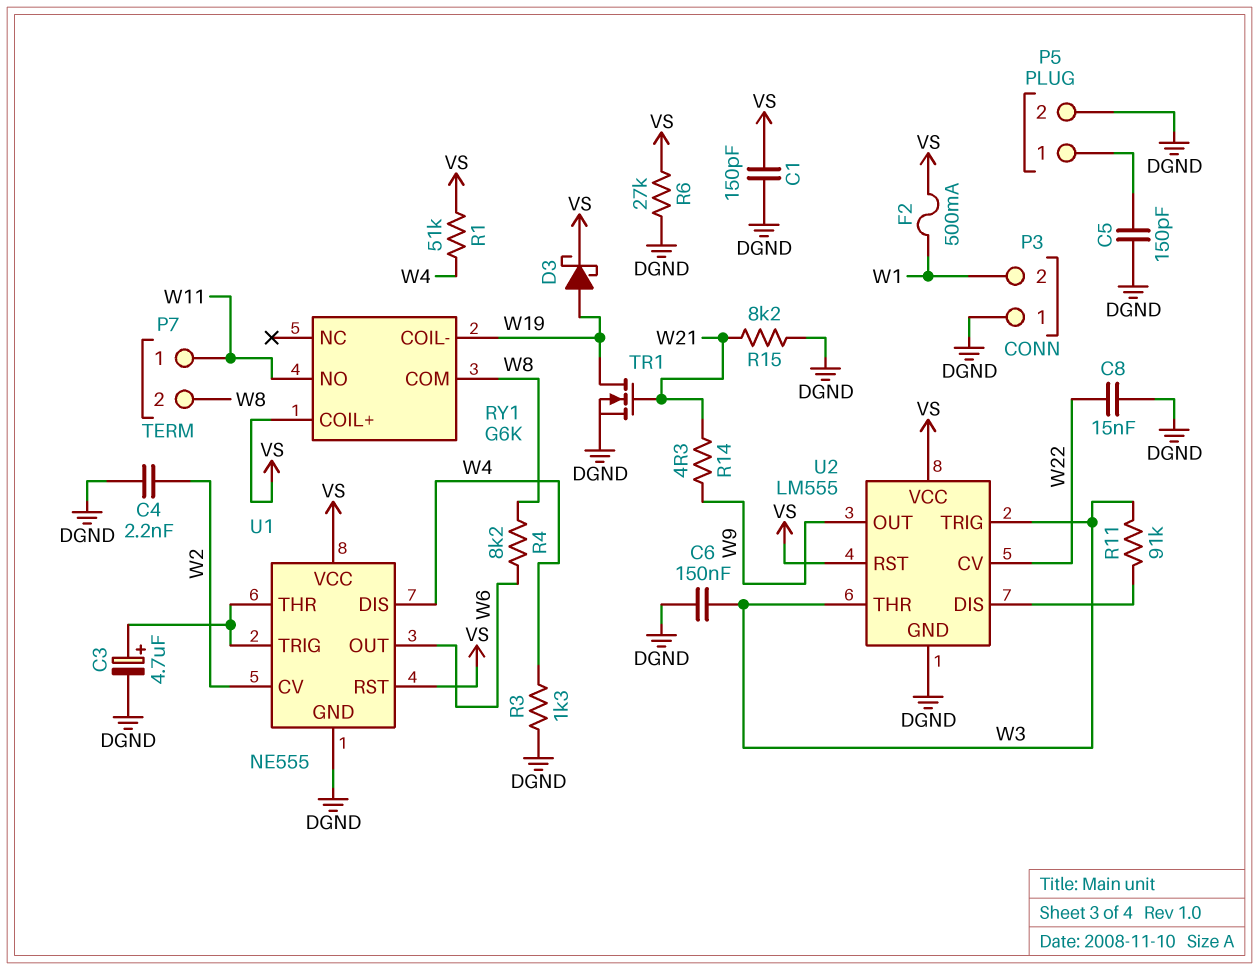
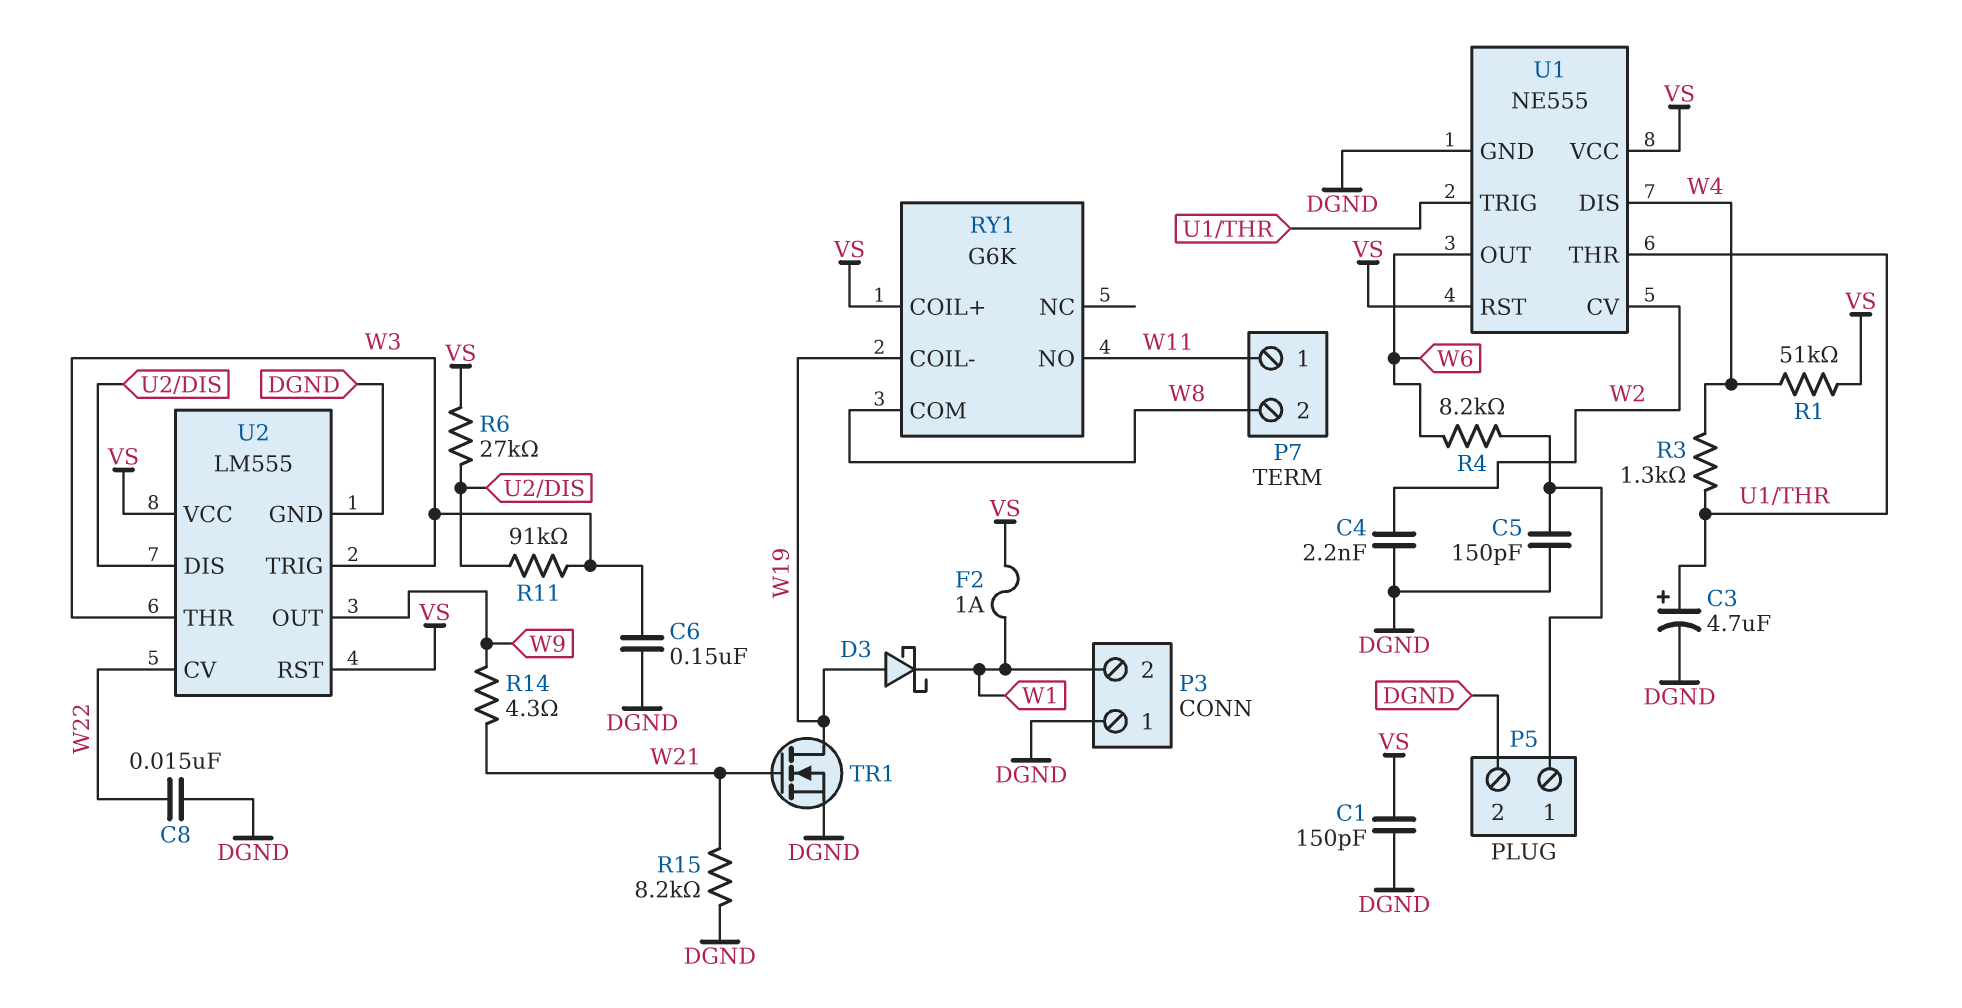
D3: schottky (A W19, K VS) -> schottky (A W19, K W1)
F2: 500mA (VS, W1) -> 1A (VS, W1)
R3: 1.3k (DGND, W4) -> 1.3k (U1/THR, W4)
R4: 8.2k (W6, W8) -> 8.2k (P5/1, W6)
R6: 27k (DGND, VS) -> 27k (U2/DIS, VS)

